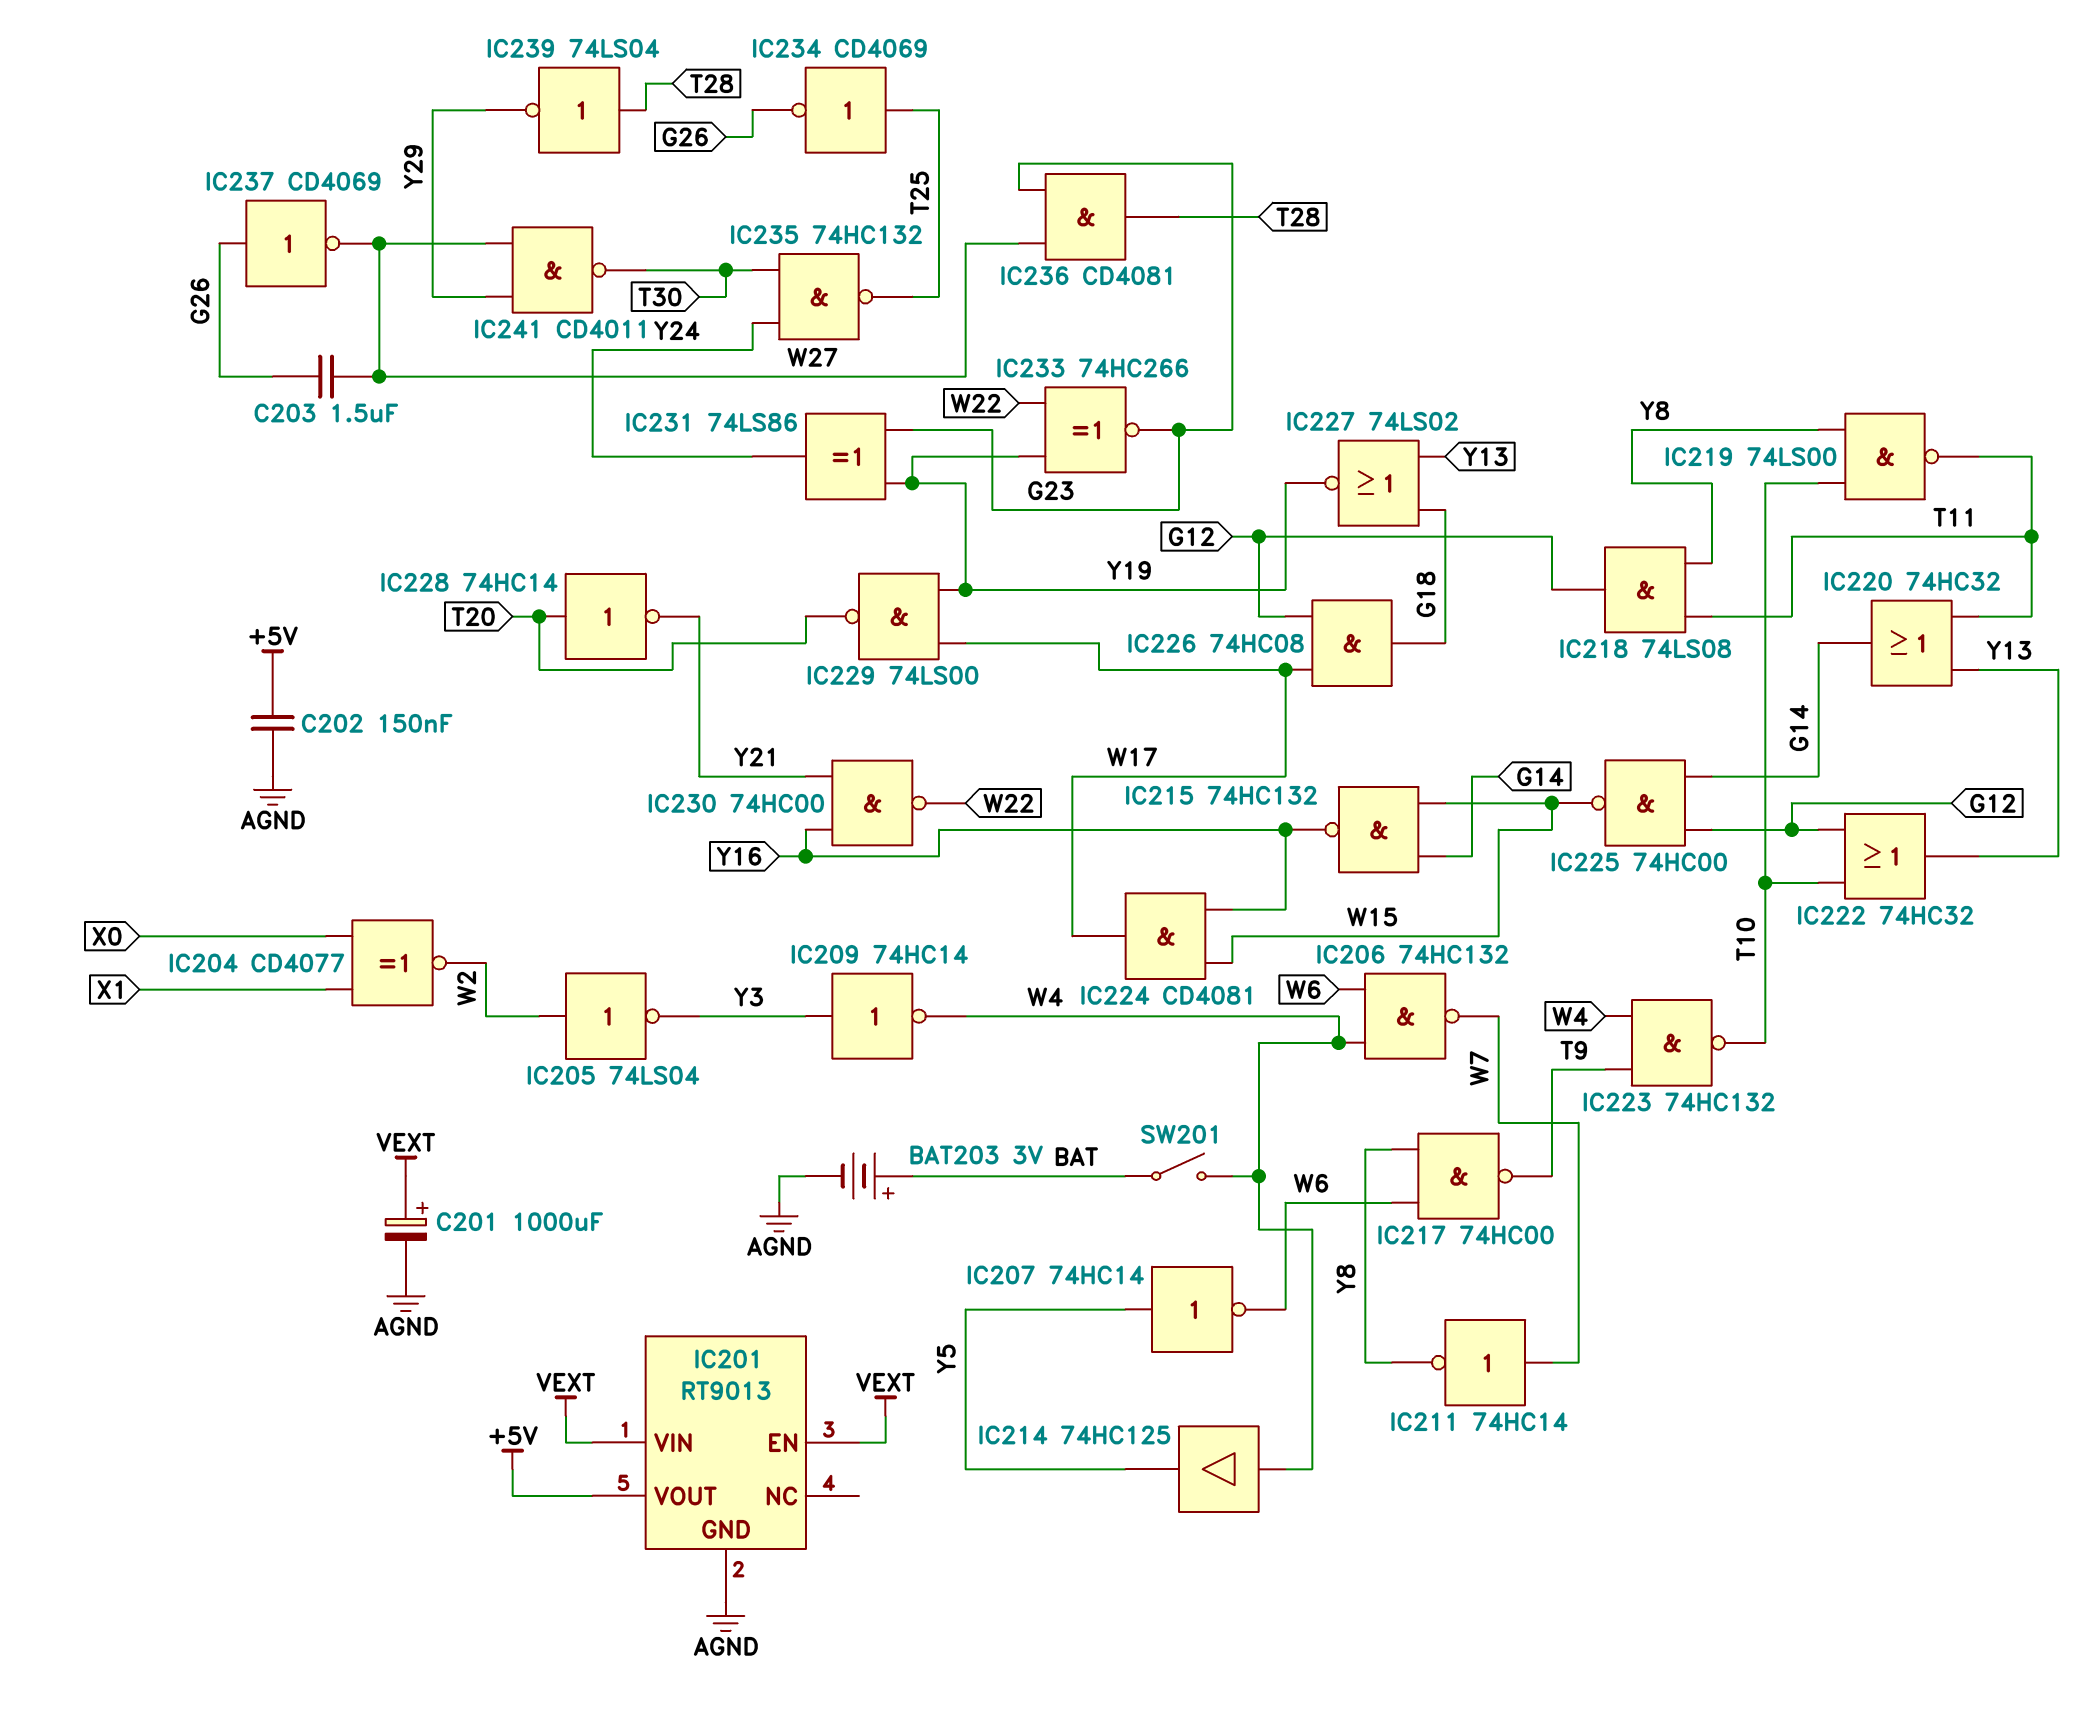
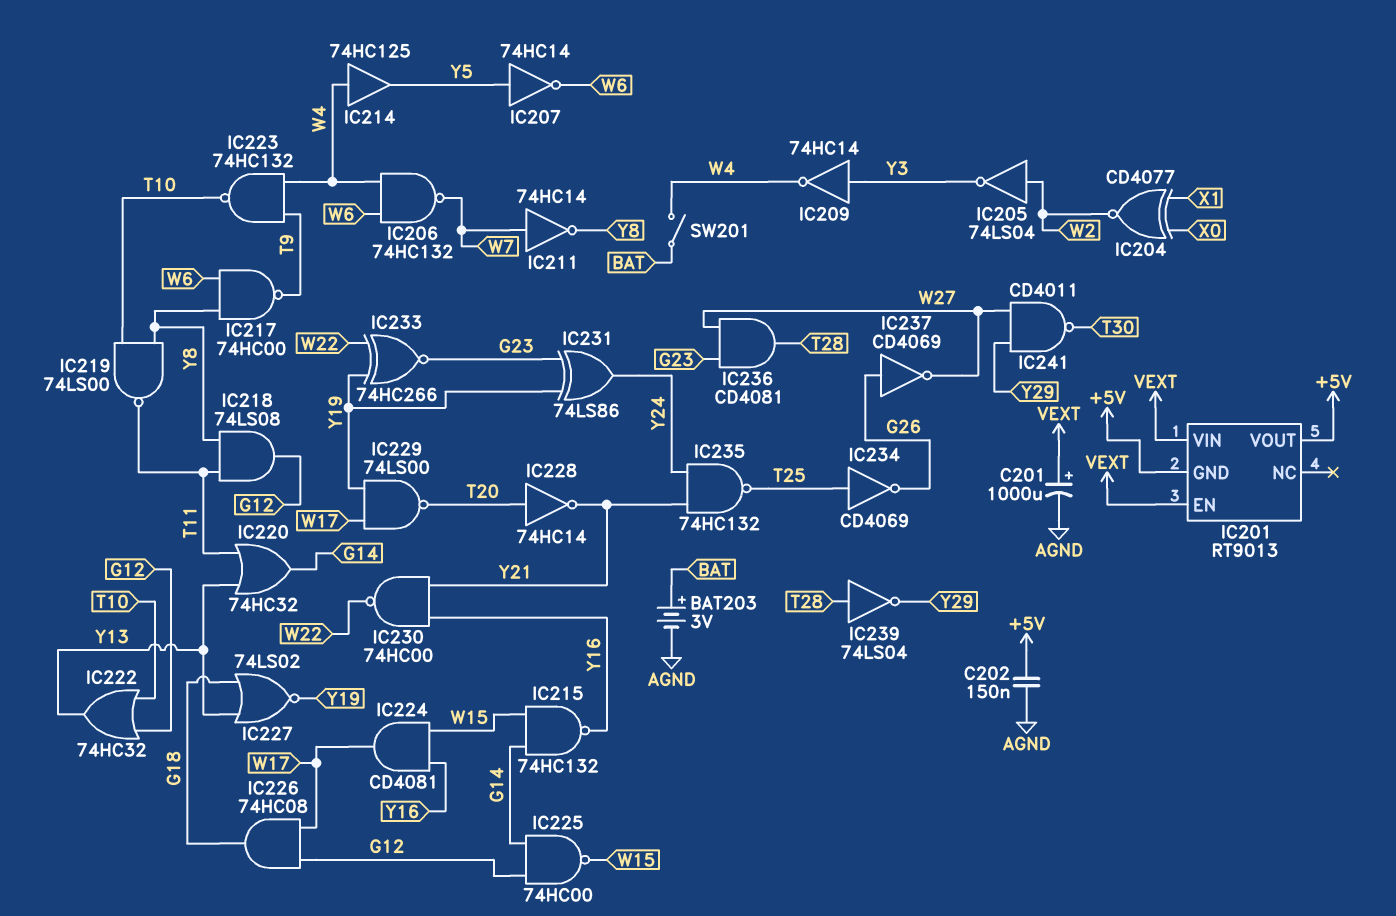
C203: 1.5uF (G26, W27) -> none
IC201 pin GND: AGND -> +5V
IC235: NAND 74HC132 (in T30, in Y24, out T25) -> NAND 74HC132 (in Y21, in Y24, out T25)

